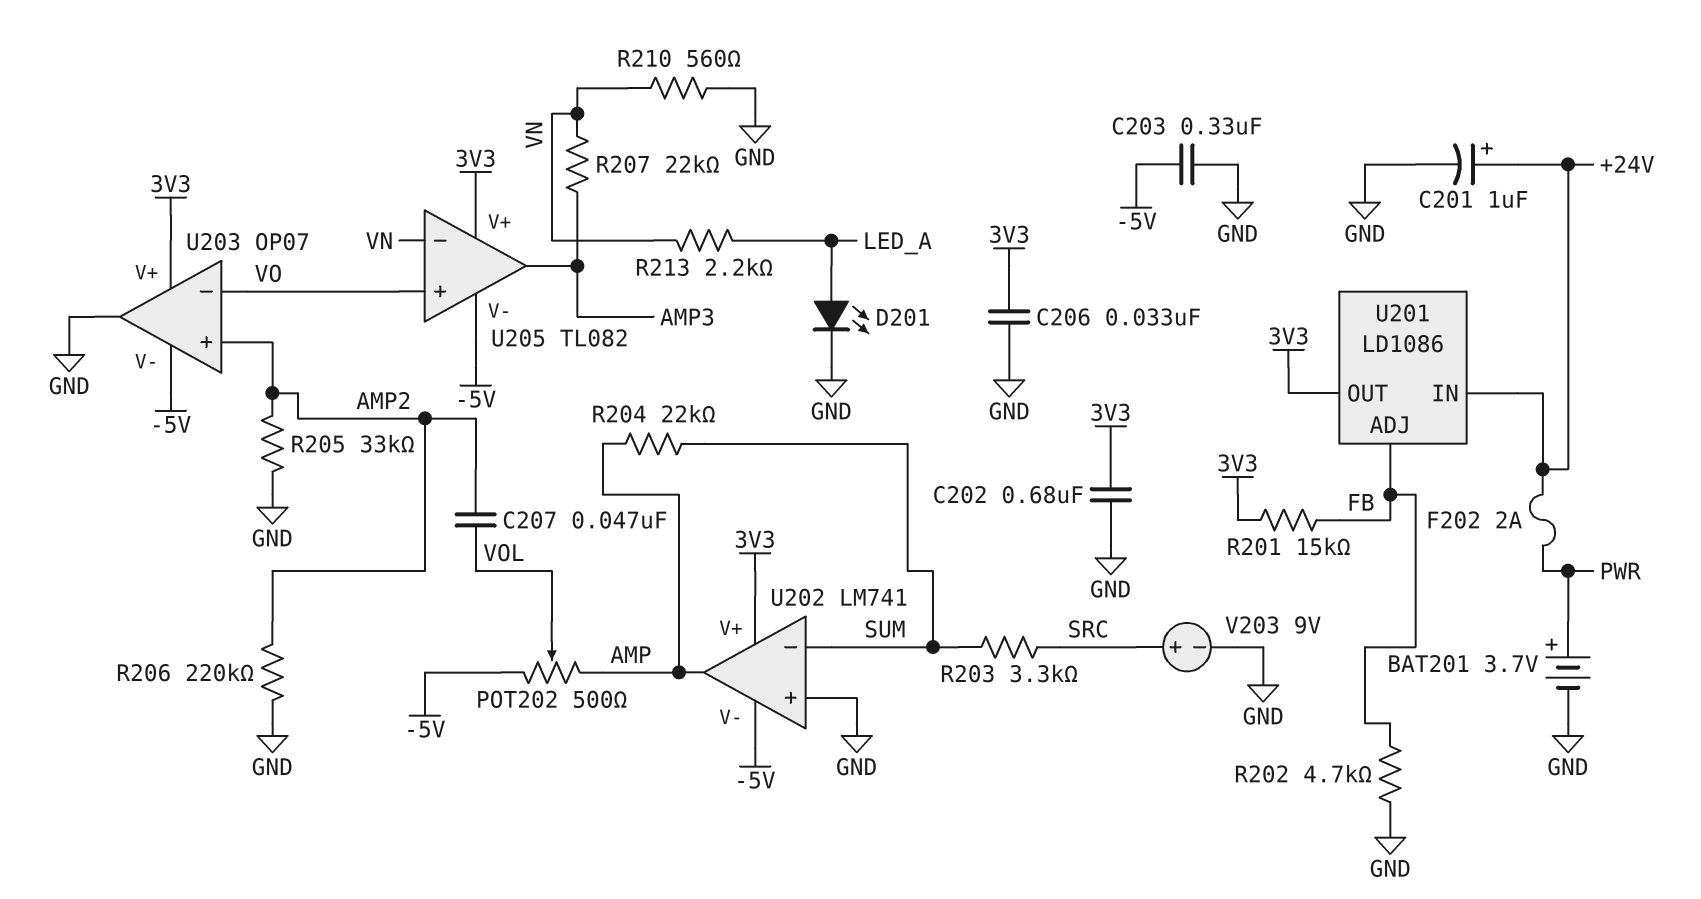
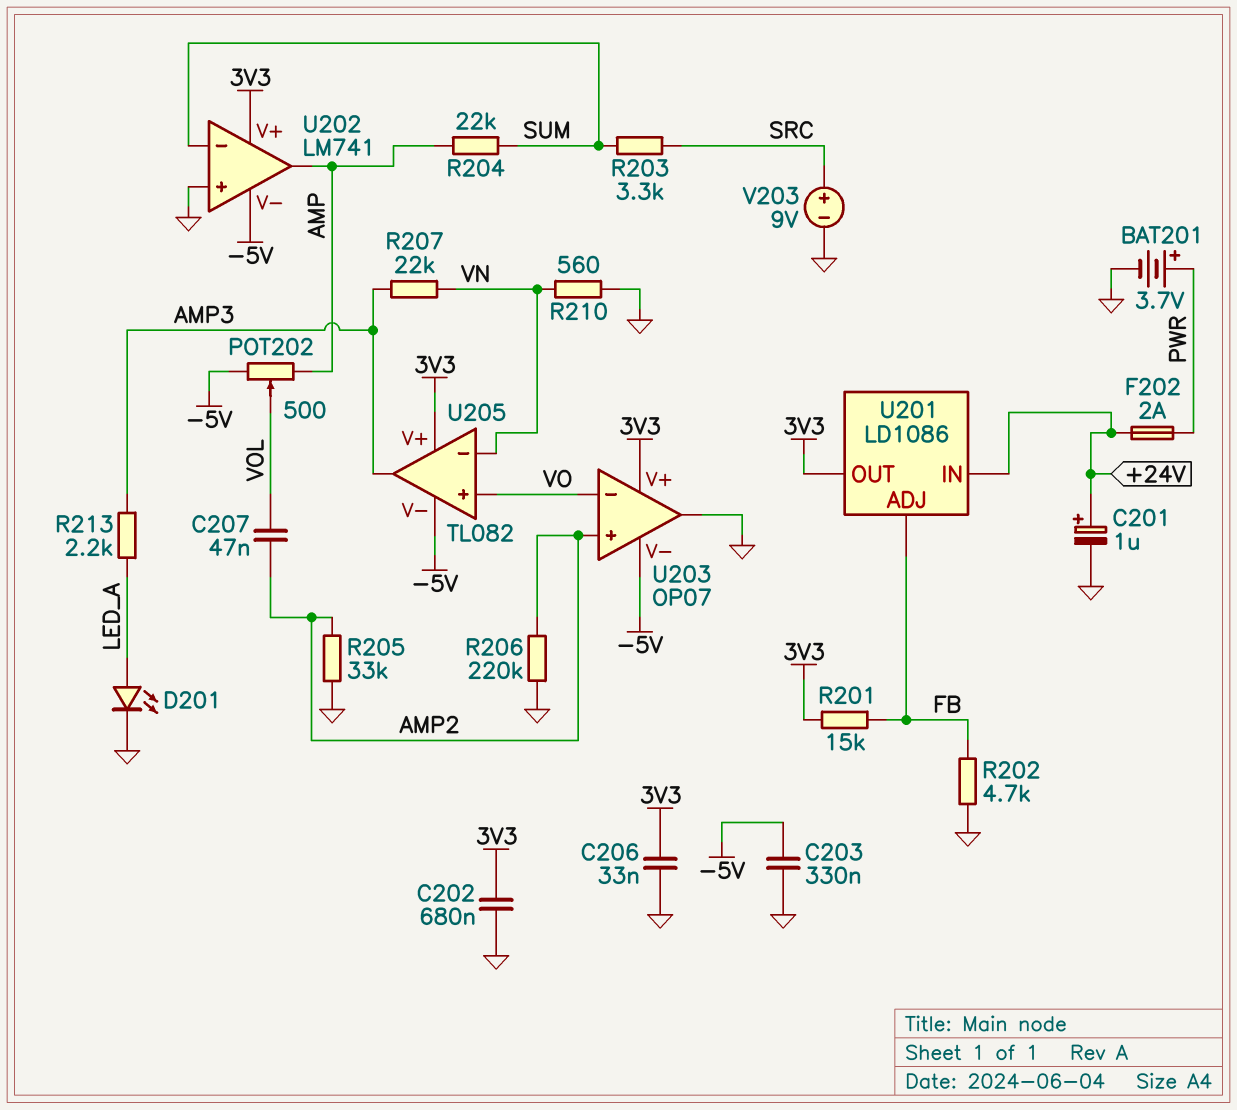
R213: 2.2k (LED_A, VN) -> 2.2k (AMP3, LED_A)

